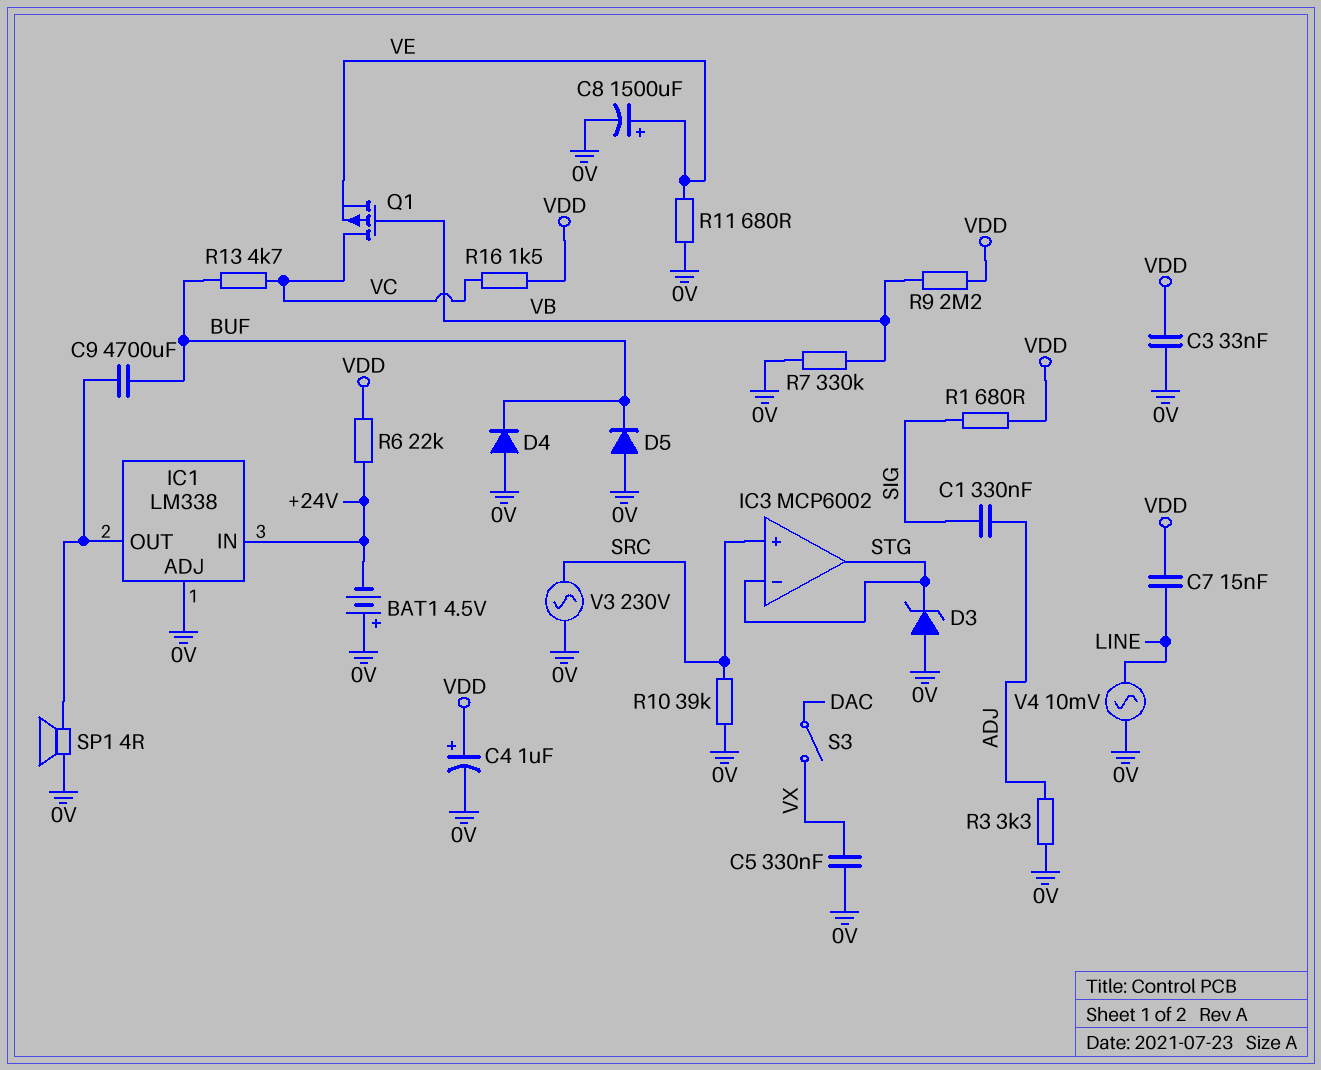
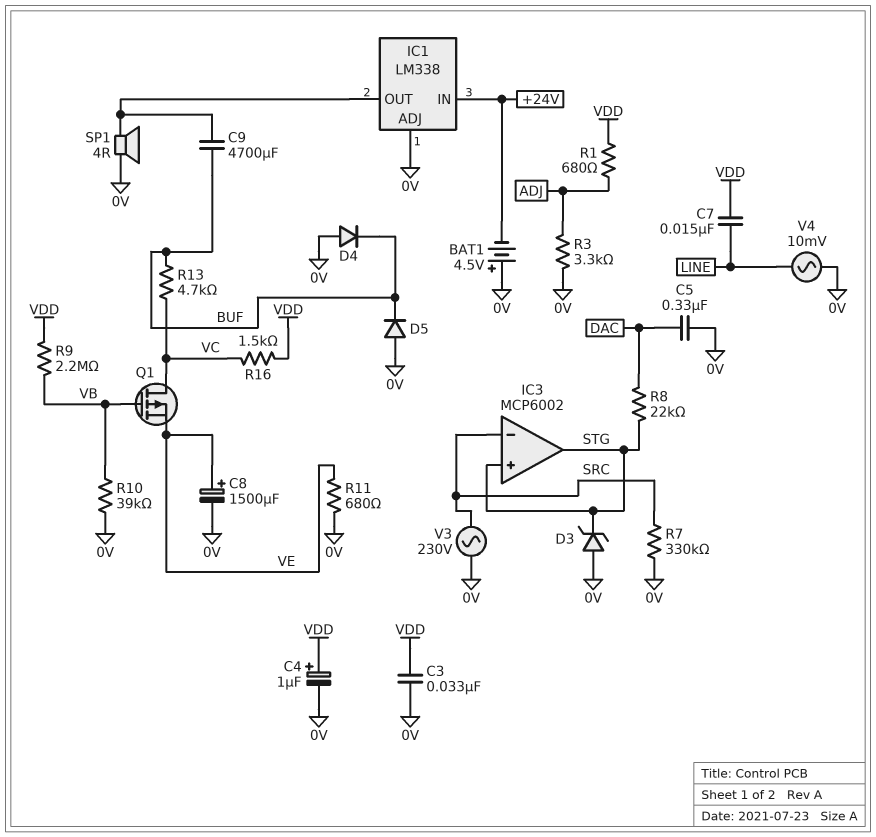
C1: 330nF (ADJ, SIG) -> none
C5: 330nF (0V, VX) -> 330nF (0V, DAC)
IC3 pin in+: SRC -> STG
IC3 pin in-: STG -> SRC
R1: 680 (SIG, VDD) -> 680 (ADJ, VDD)
R6: 22k (+24V, VDD) -> none
R7: 330k (0V, VB) -> 330k (0V, SRC)
R8: none -> 22k (DAC, STG)
R10: 39k (0V, SRC) -> 39k (0V, VB)
S3: switch (DAC, VX) -> none

